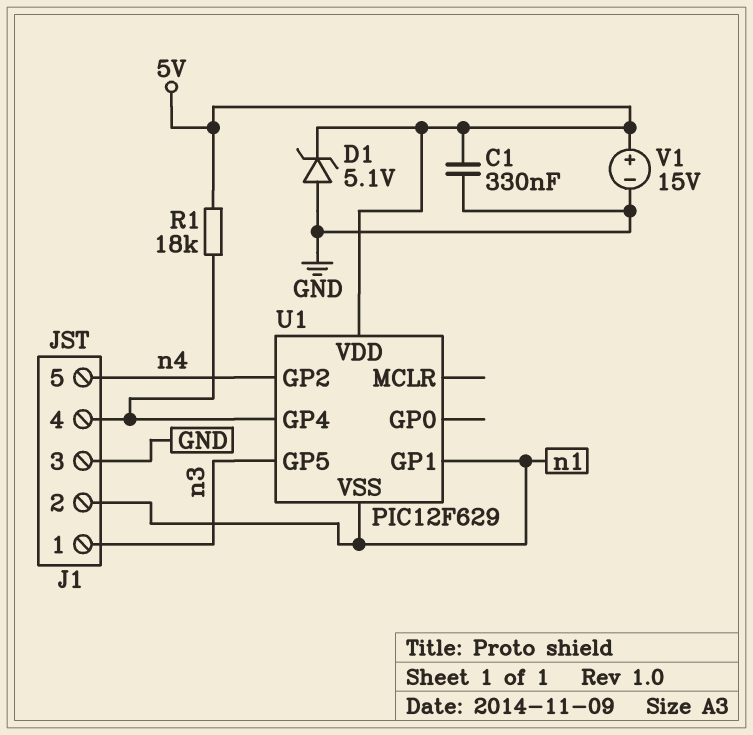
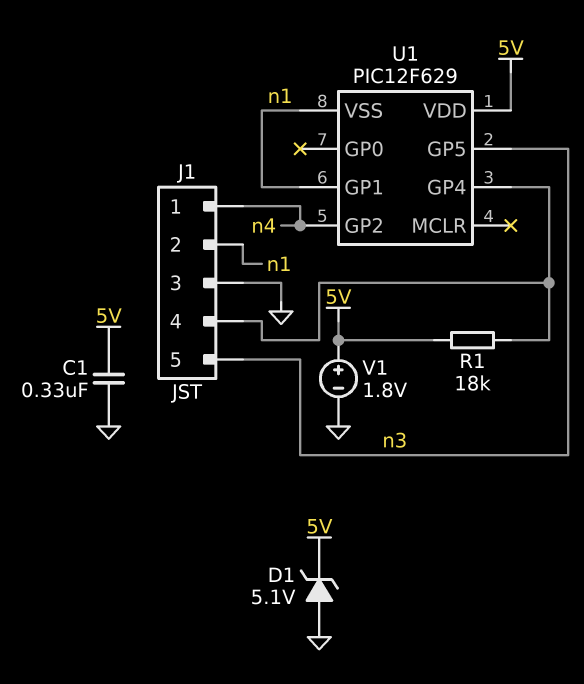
J1 pin 1: n3 -> n4
J1 pin 5: n4 -> n3
V1: 15V (plus 5V, minus GND) -> 1.8V (plus 5V, minus GND)

